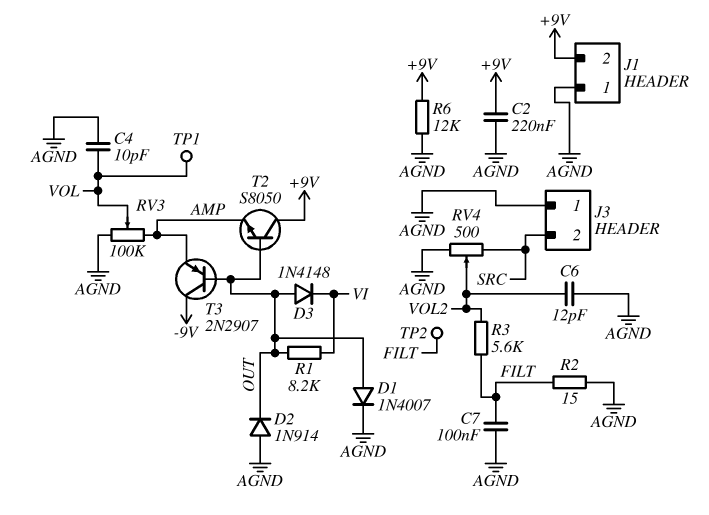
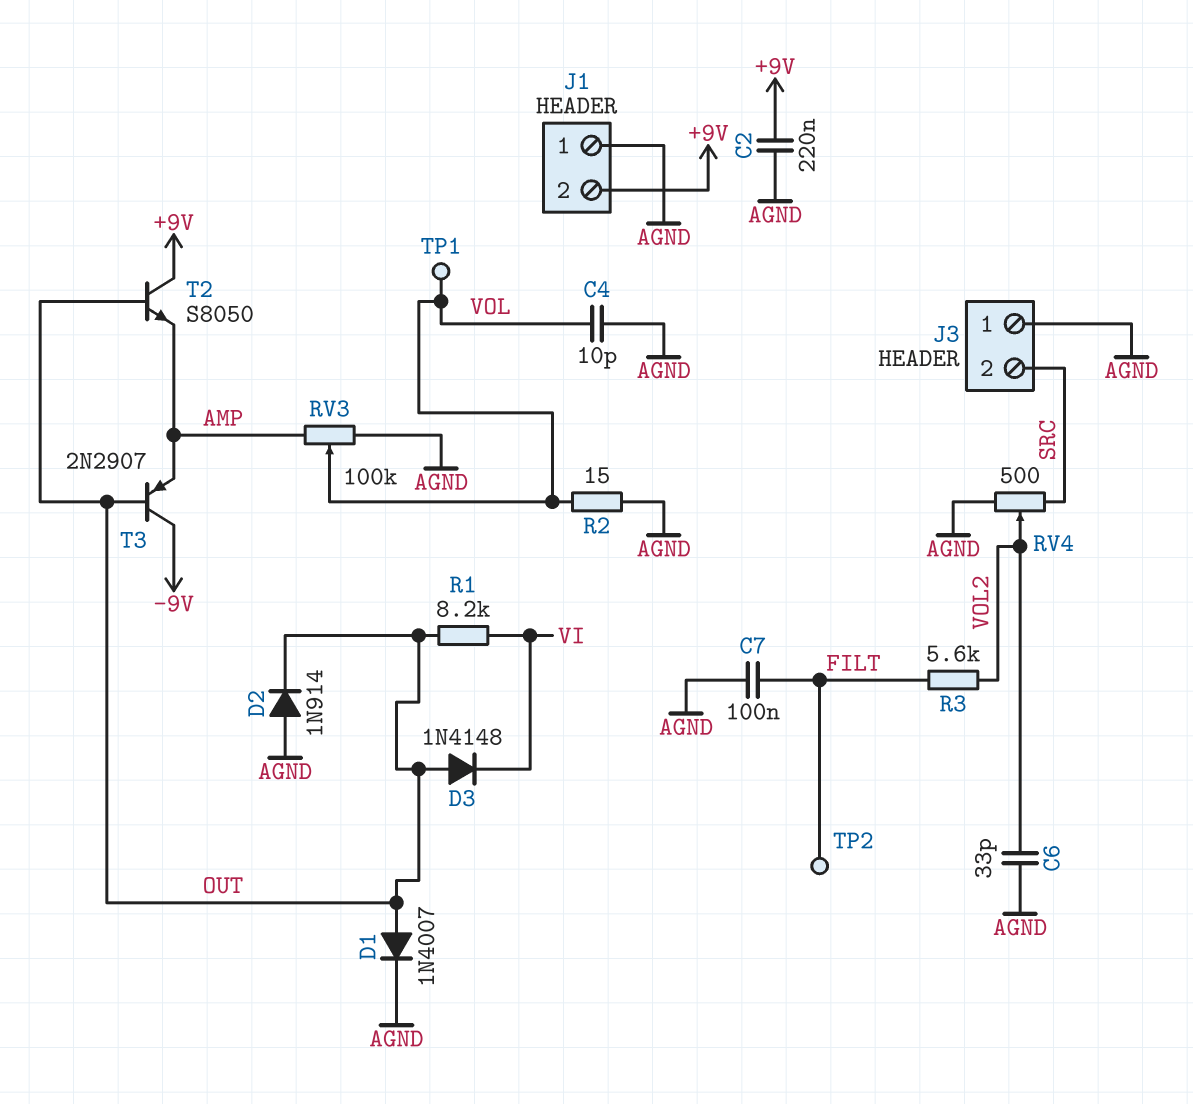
C6: 12pF (AGND, VOL2) -> 33pF (AGND, VOL2)
R2: 15 (AGND, FILT) -> 15 (AGND, VOL)
R6: 12k (+9V, AGND) -> none

